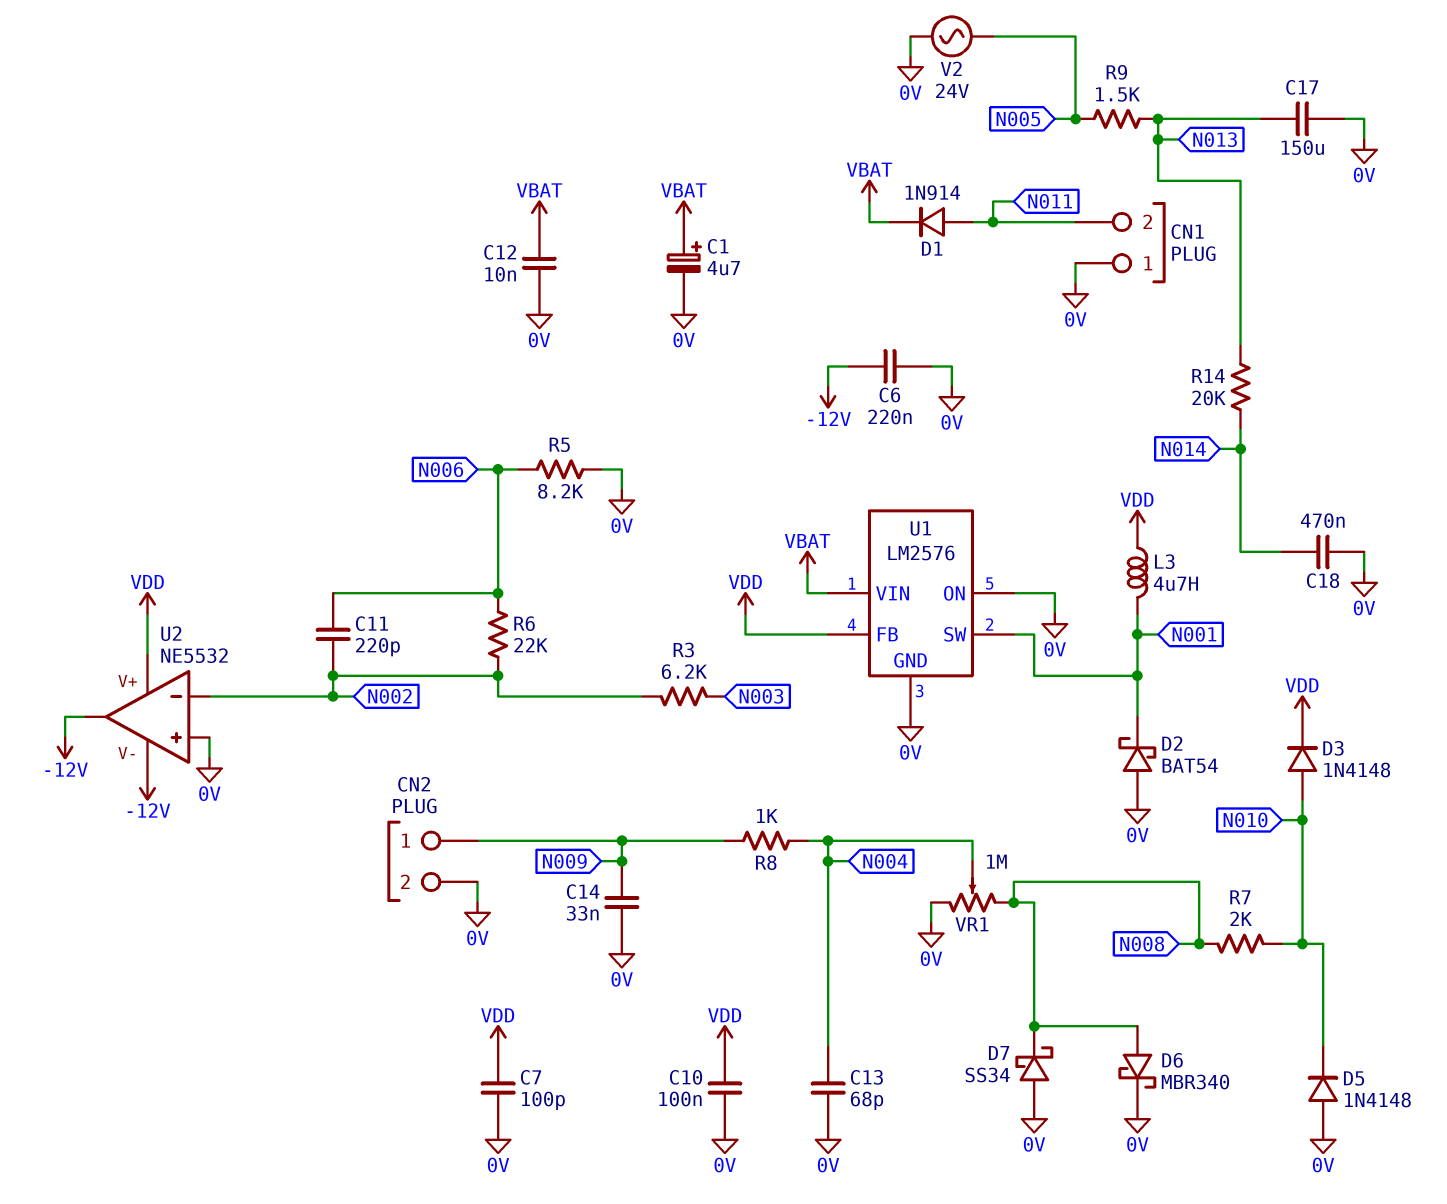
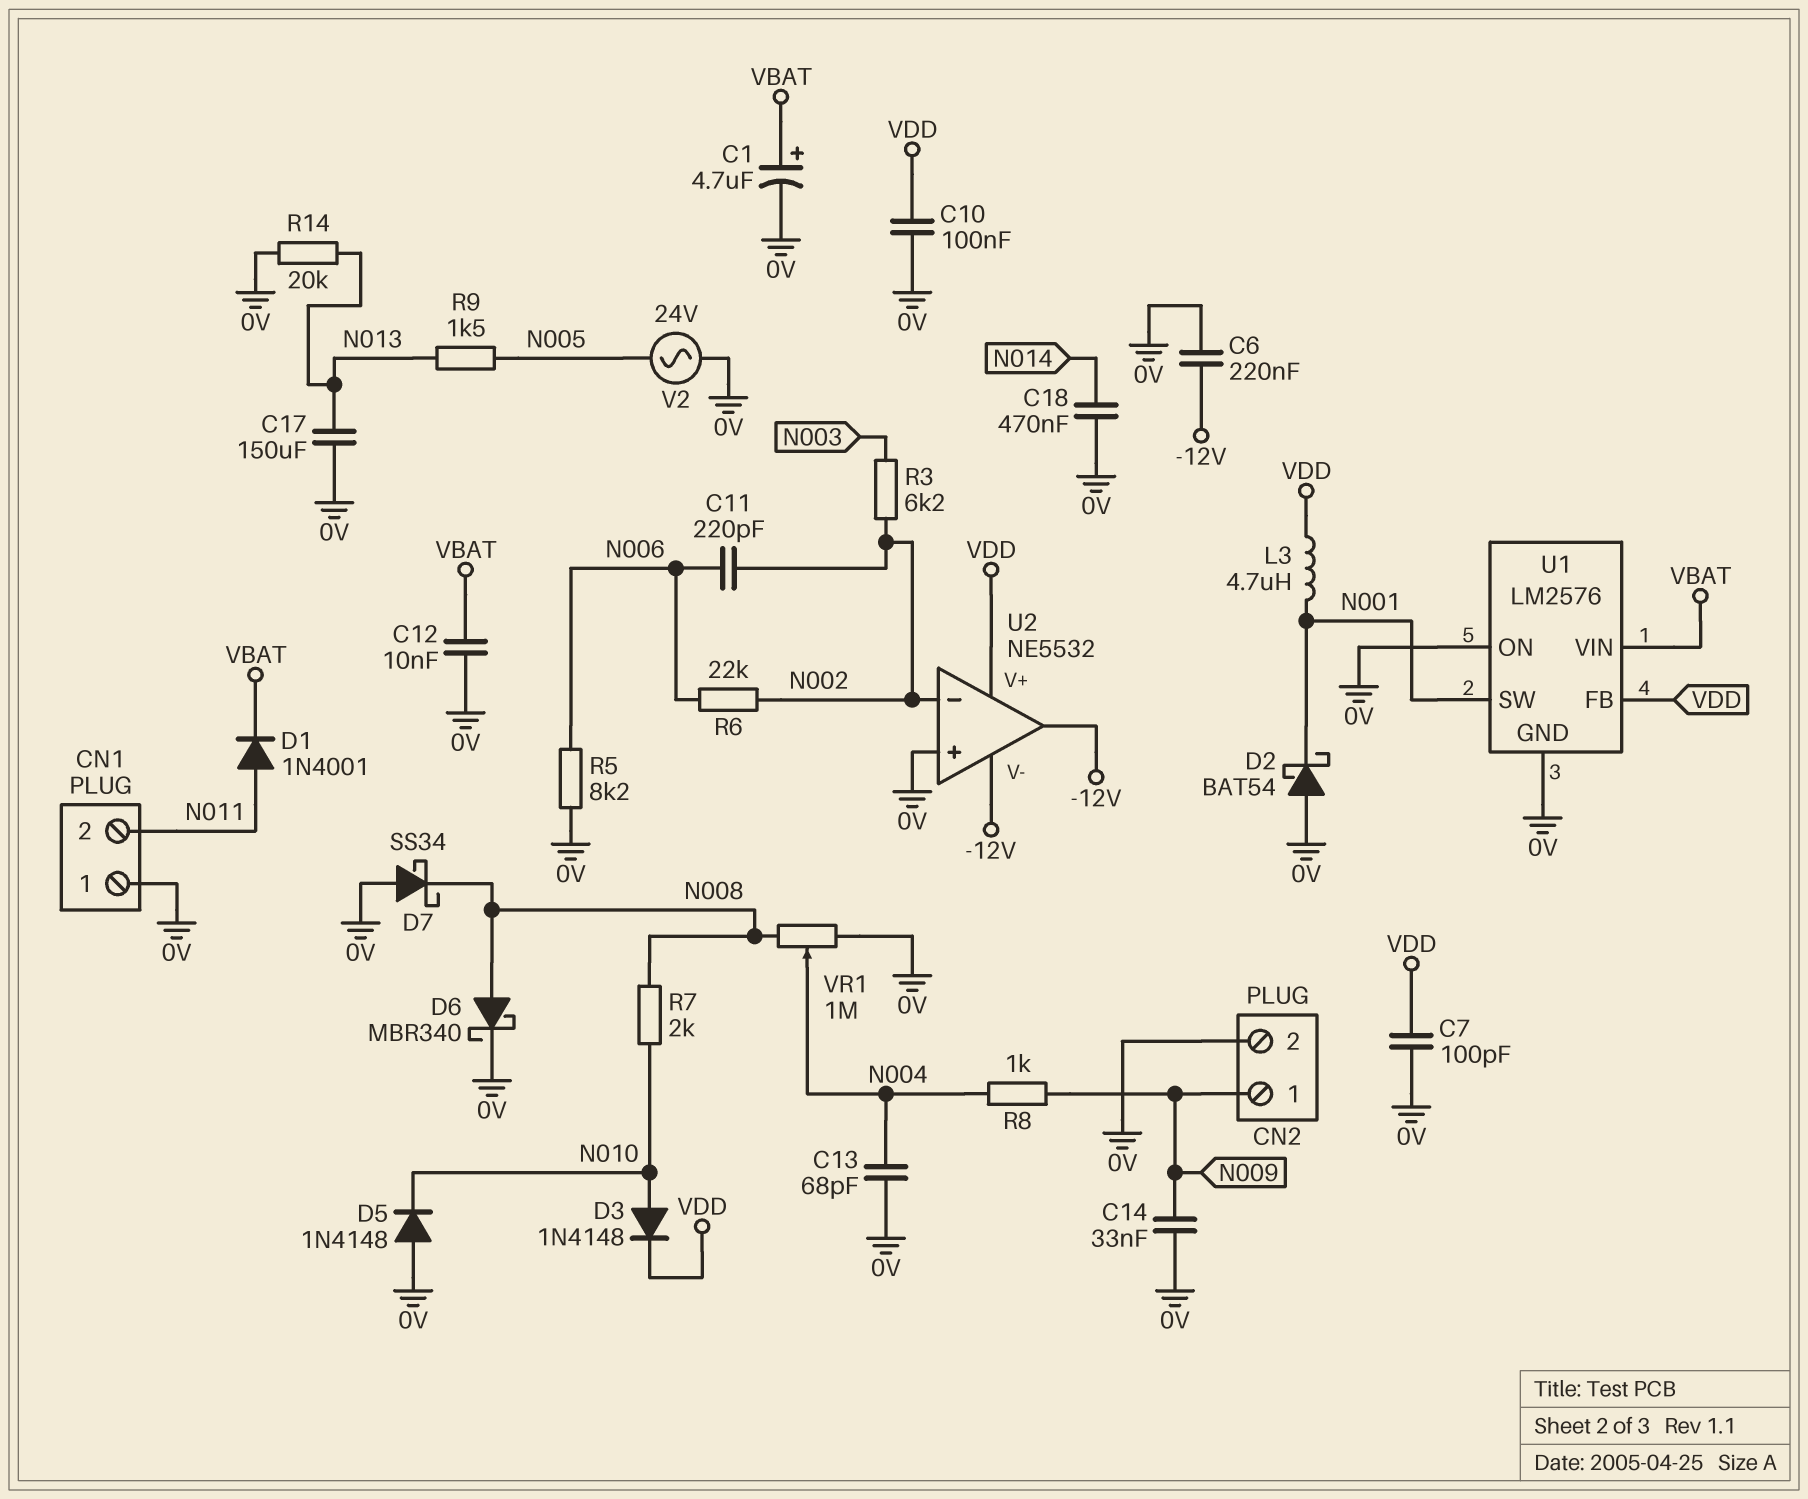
D1: diode 1N914 (A N011, K VBAT) -> diode 1N4001 (A N011, K VBAT)
R14: 20k (N013, N014) -> 20k (0V, N013)

